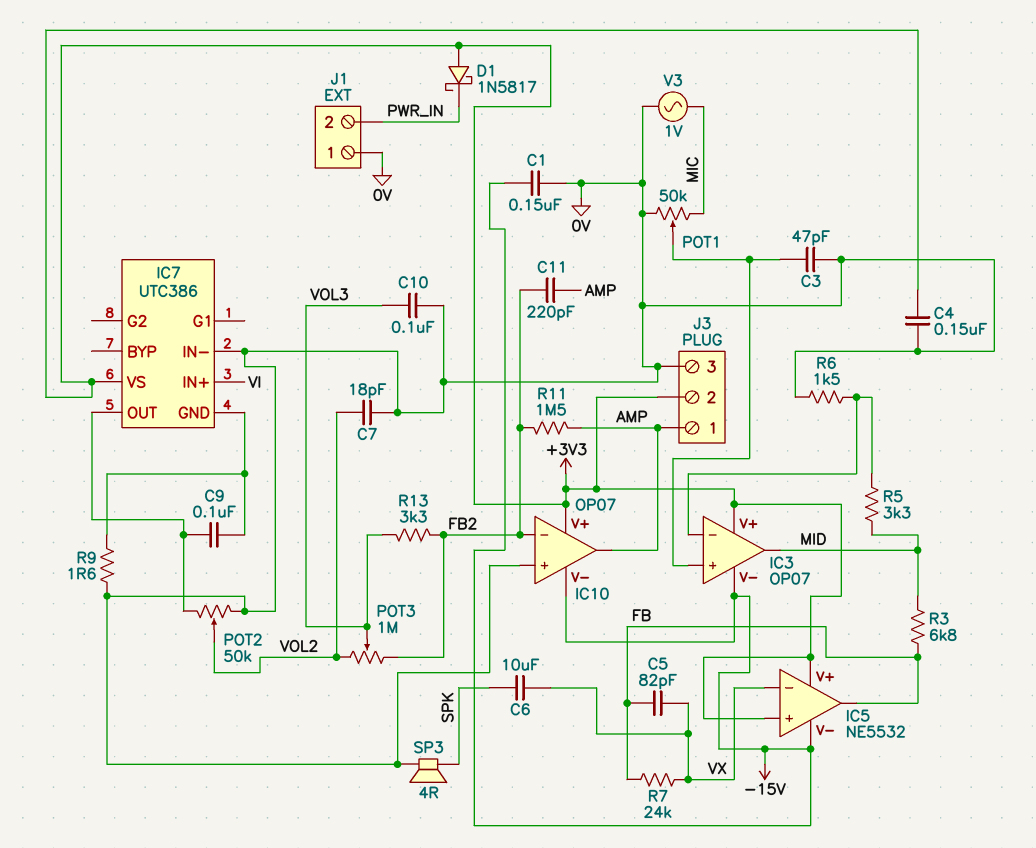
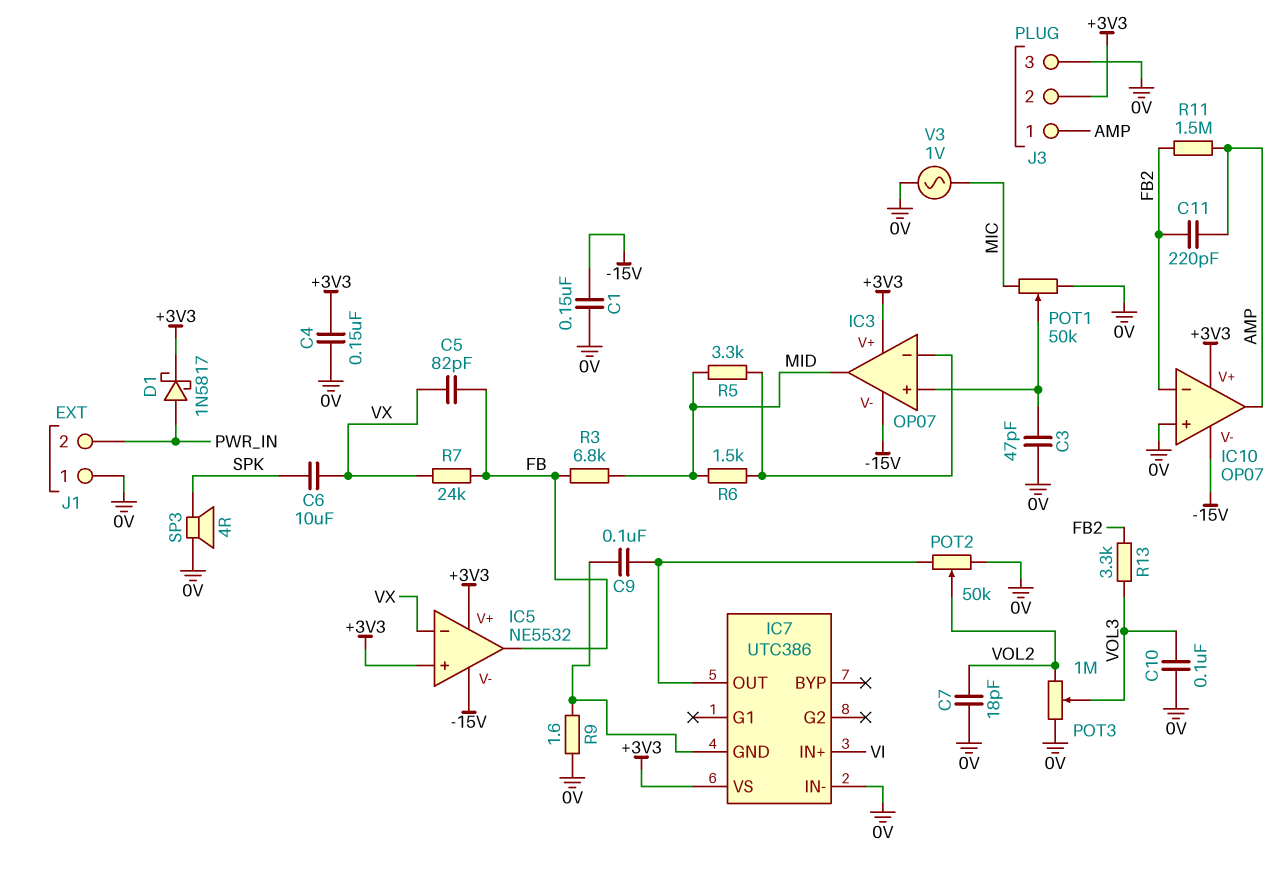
D1: schottky 1N5817 (A +3V3, K PWR_IN) -> schottky 1N5817 (A PWR_IN, K +3V3)
POT3: 1M (FB2, VOL2, wiper VOL3) -> 1M (0V, VOL2, wiper VOL3)
R6: 1.5k (0V, IC3/in-) -> 1.5k (IC3/in-, MID)

